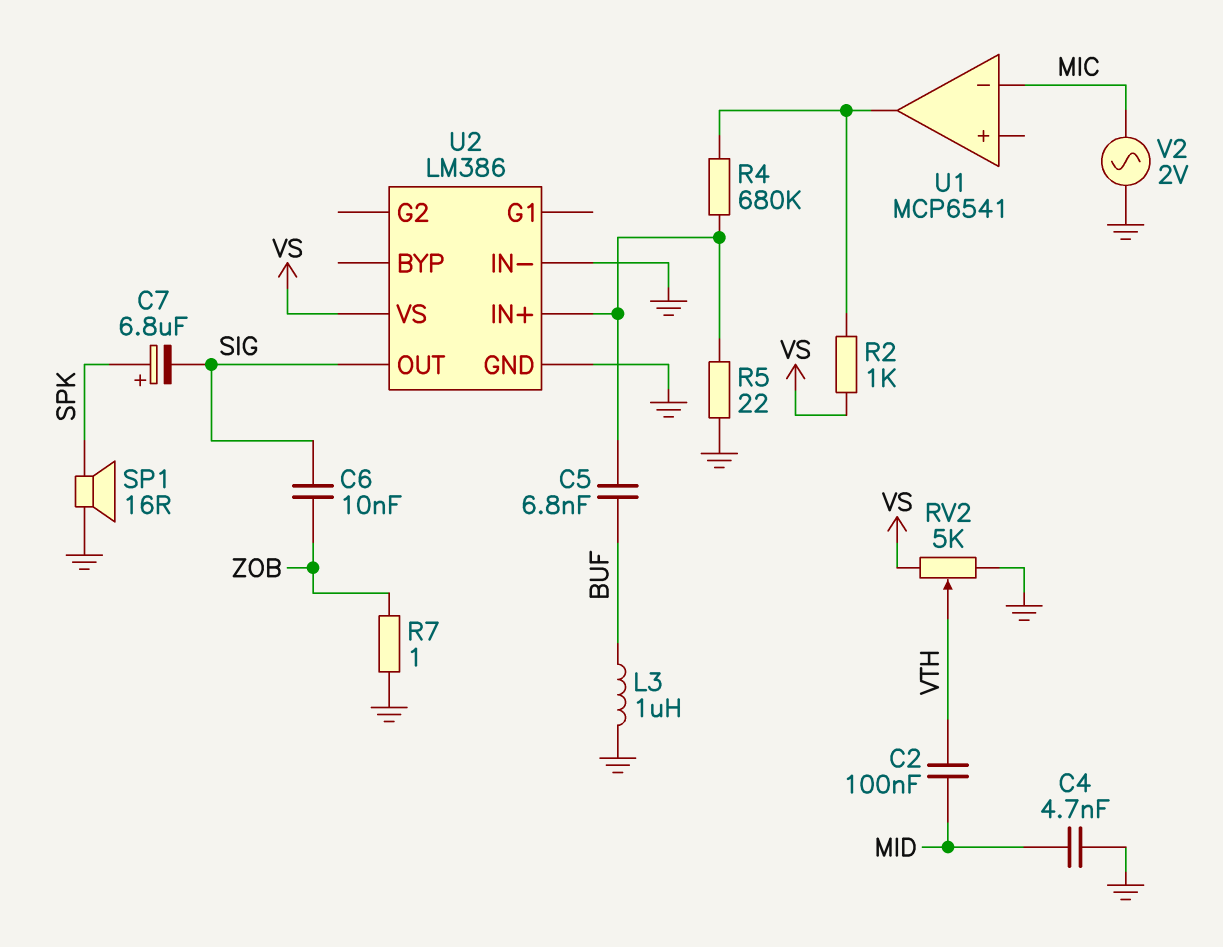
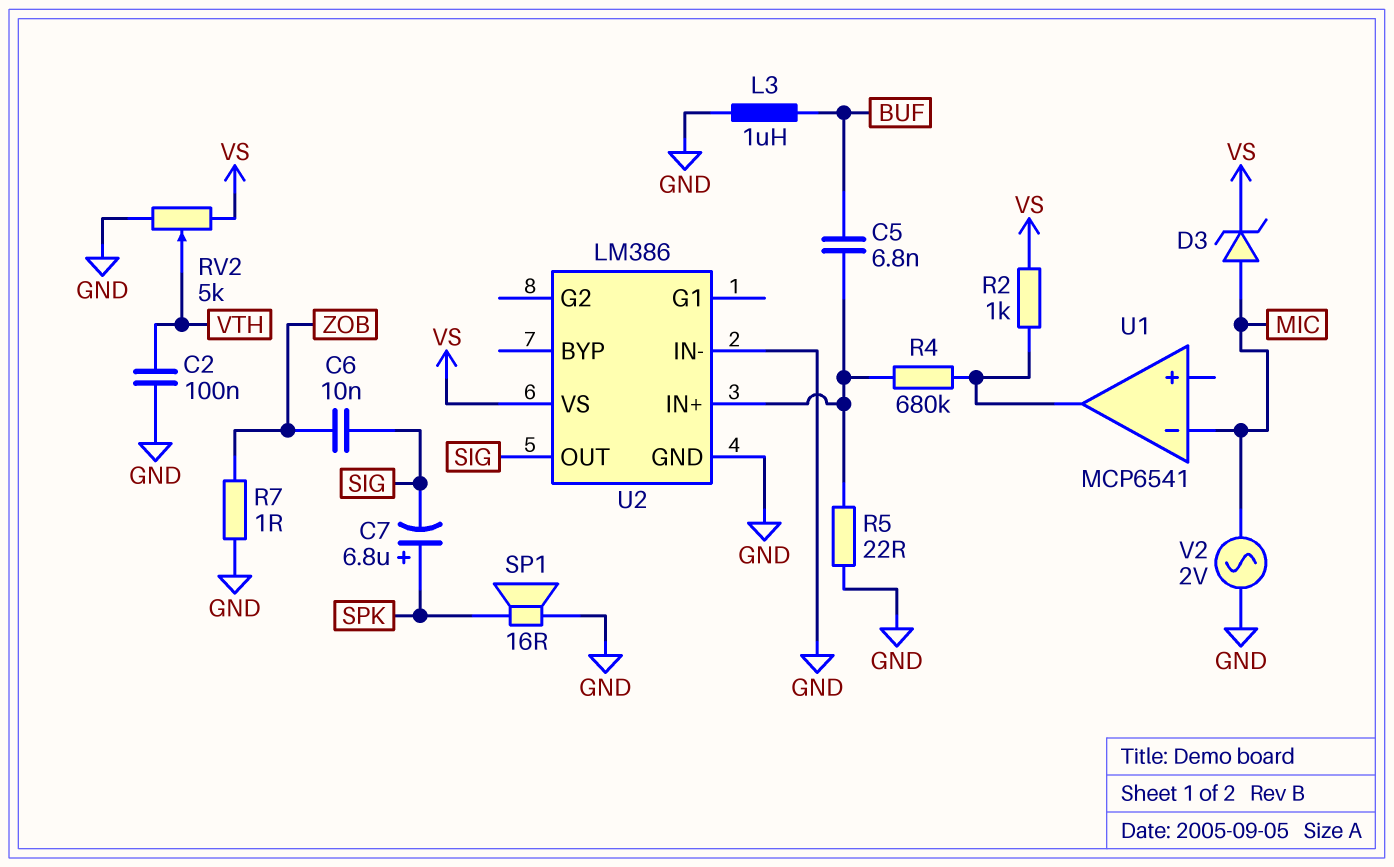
C2: 100nF (MID, VTH) -> 100nF (GND, VTH)
C4: 4.7nF (GND, MID) -> none
D3: none -> zener (A MIC, K VS)

